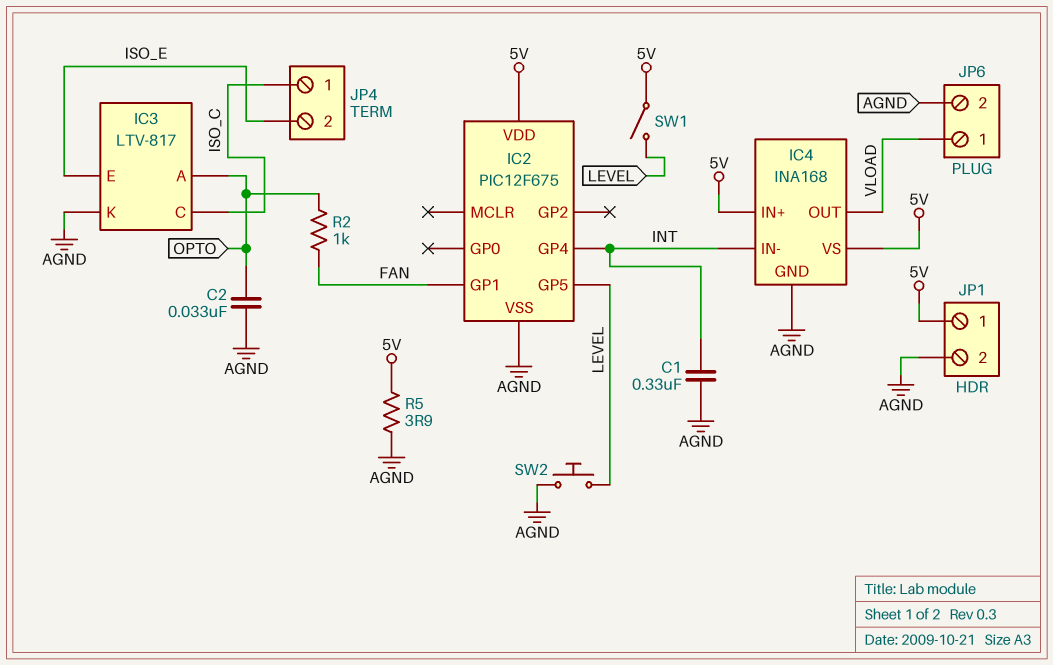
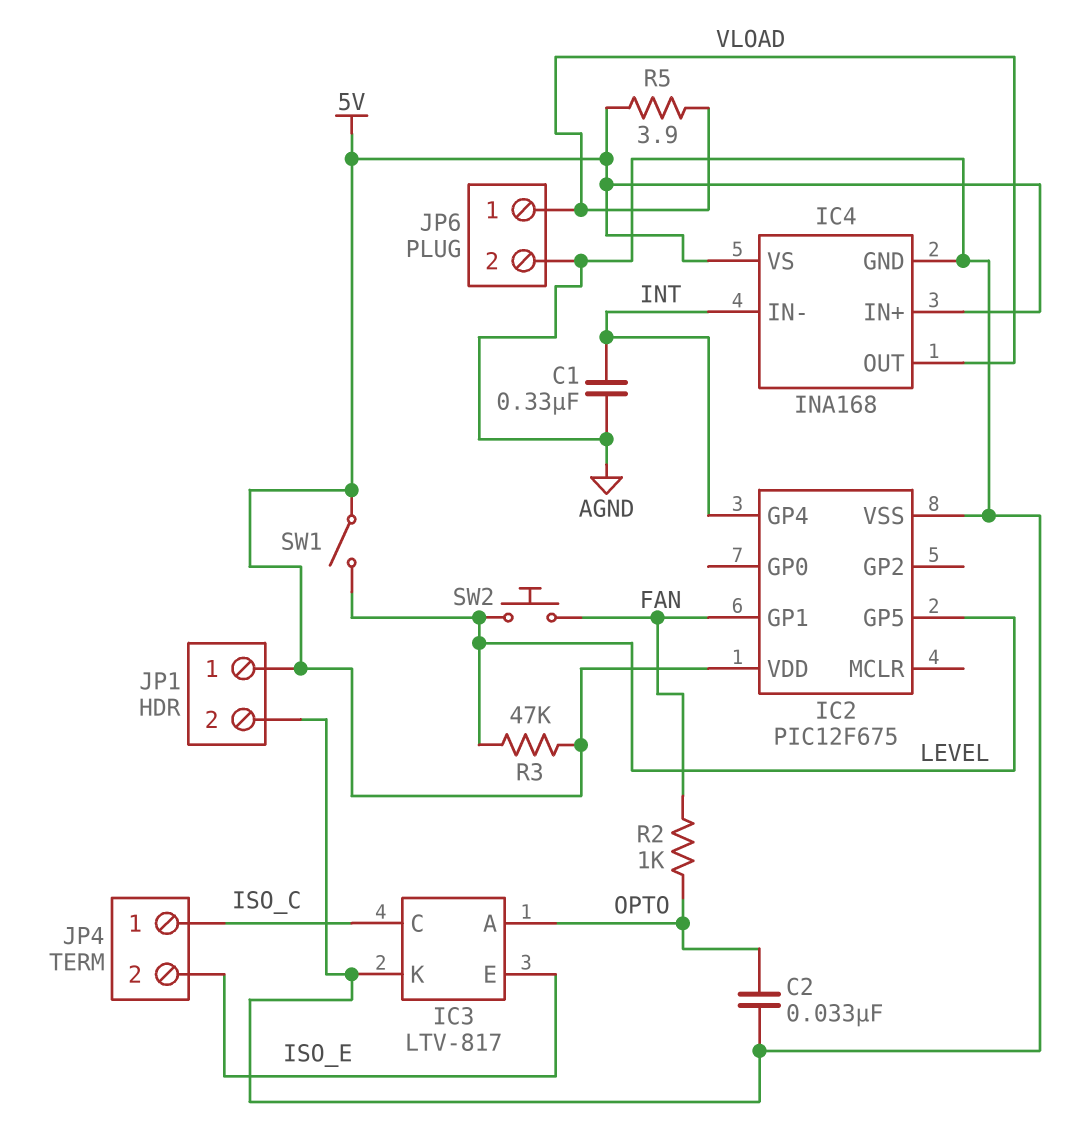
R3: none -> 47k (5V, LEVEL)
R5: 3.9 (5V, AGND) -> 3.9 (5V, VLOAD)
SW2: button (AGND, LEVEL) -> button (FAN, LEVEL)

